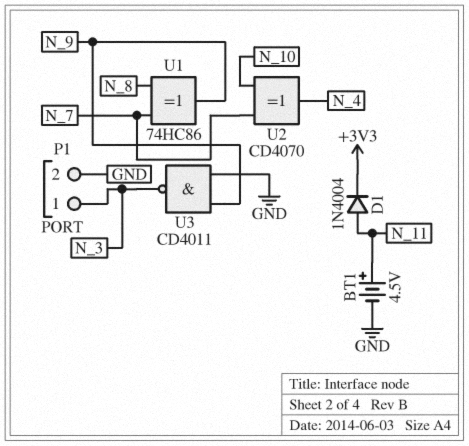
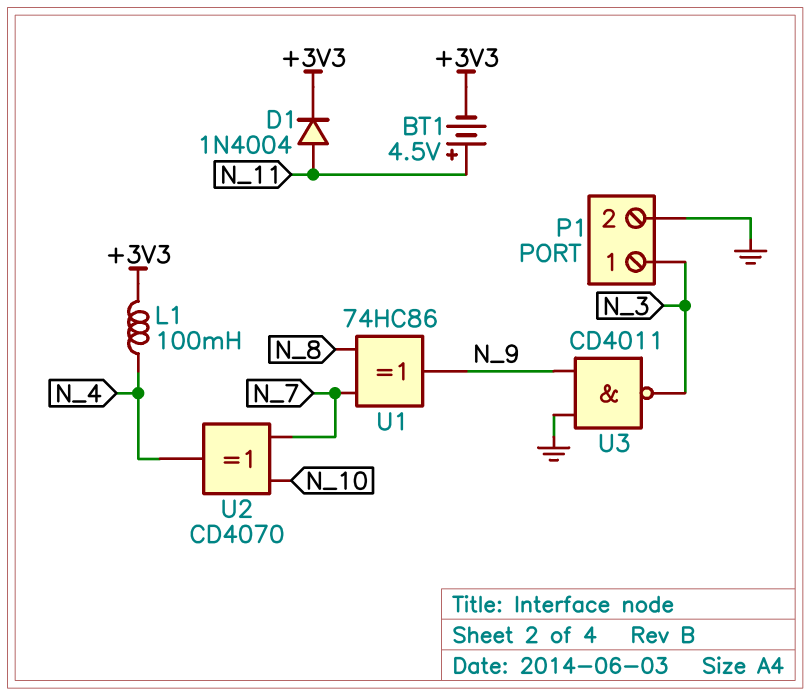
BT1: 4.5V (plus N_11, minus GND) -> 4.5V (plus N_11, minus +3V3)
L1: none -> 100mH (+3V3, N_4)

